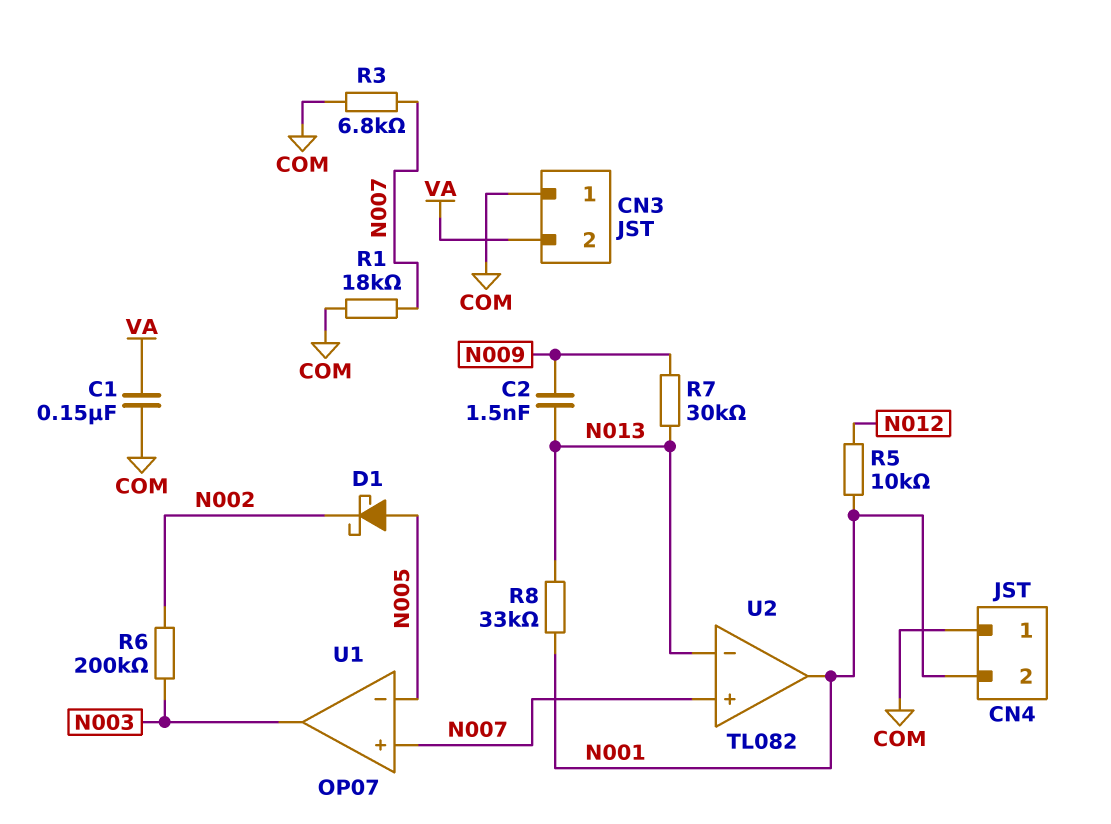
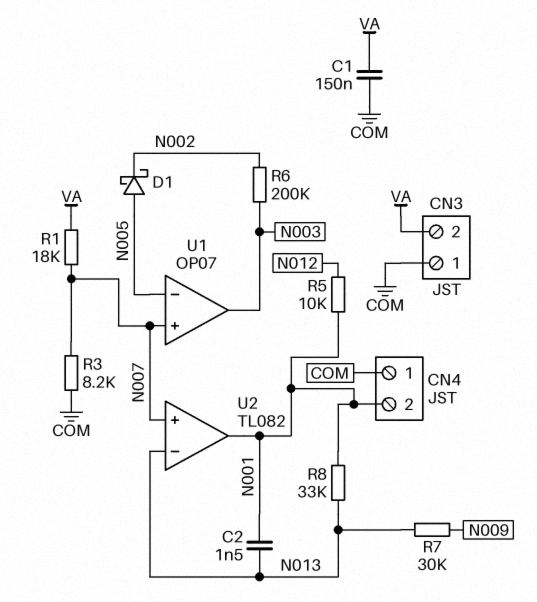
C2: 1.5nF (N009, N013) -> 1.5nF (N001, N013)
R1: 18k (COM, N007) -> 18k (N007, VA)
R3: 6.8k (COM, N007) -> 8.2k (COM, N007)

